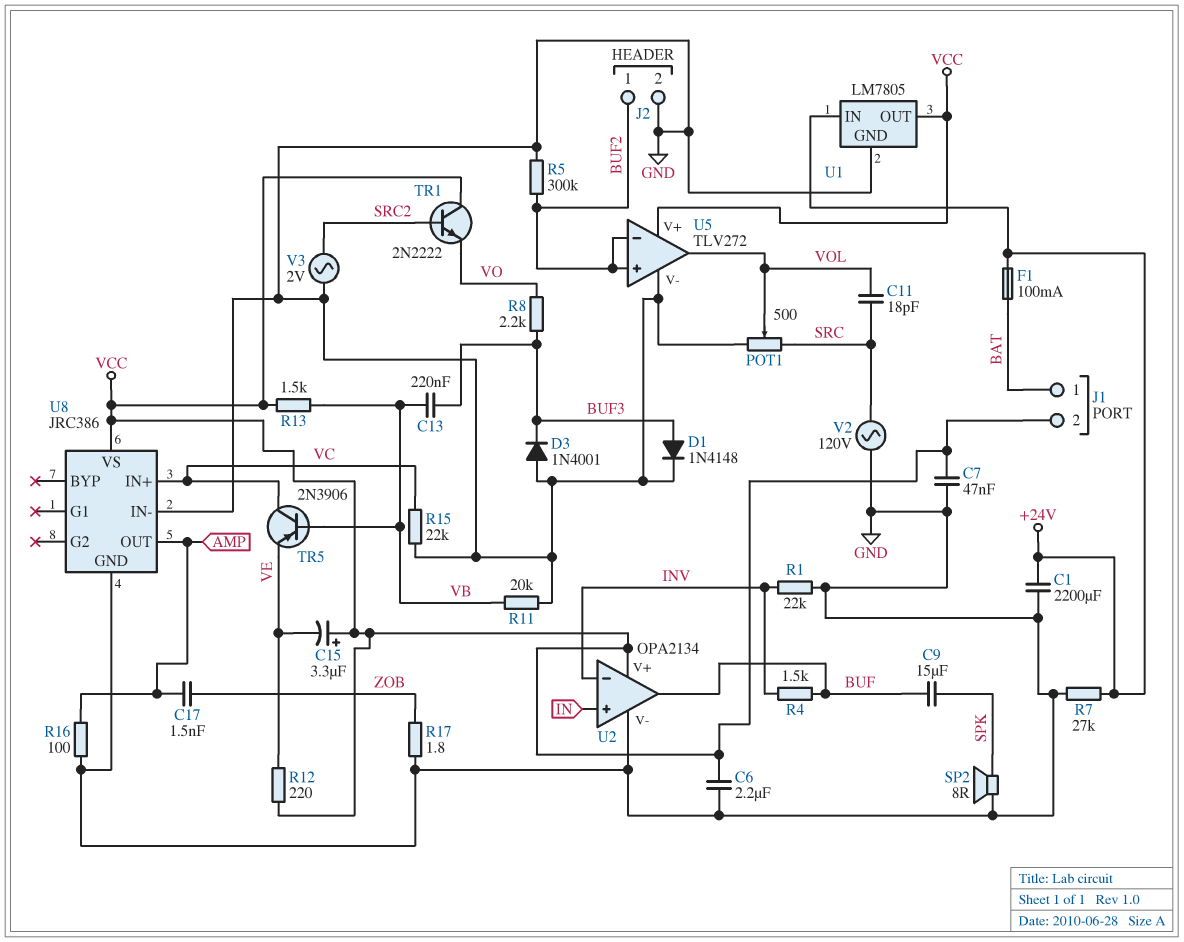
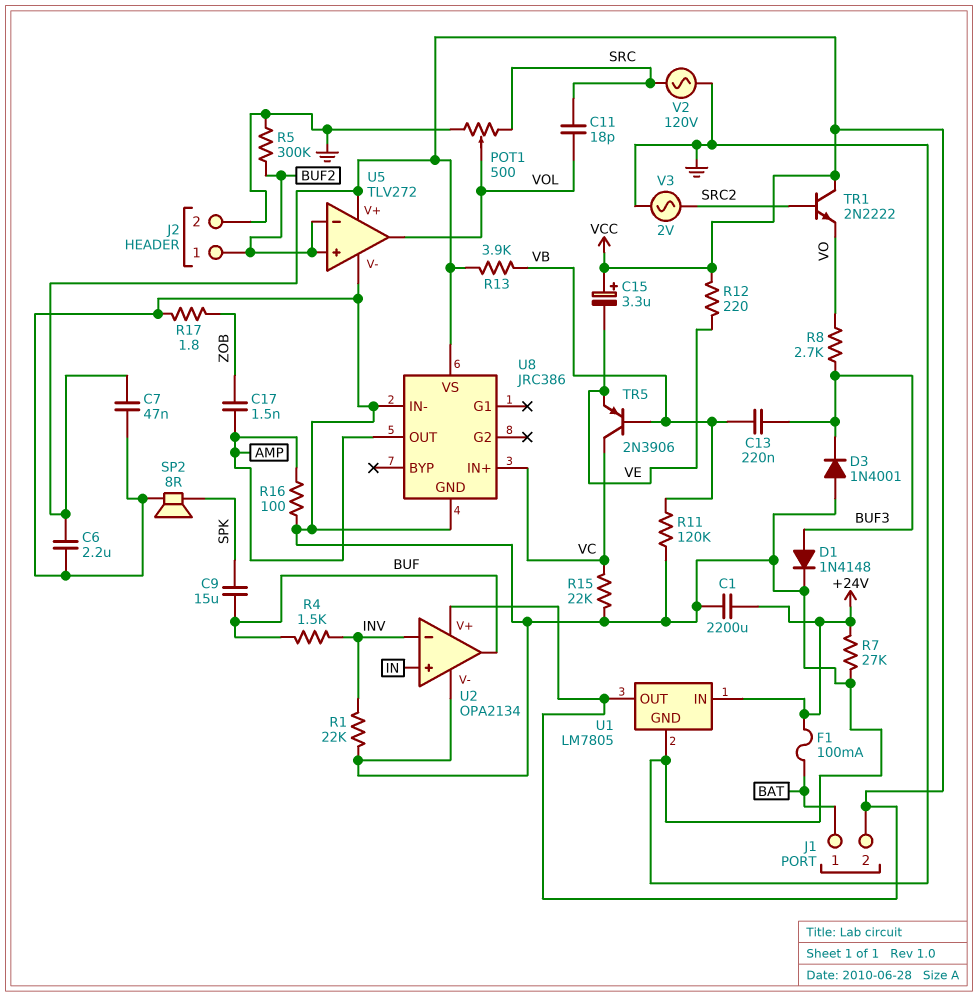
R8: 2.2k (BUF3, VO) -> 2.7k (BUF3, VO)
R11: 20k (GND, VB) -> 120k (GND, VB)
R13: 1.5k (VB, VCC) -> 3.9k (VB, VCC)

